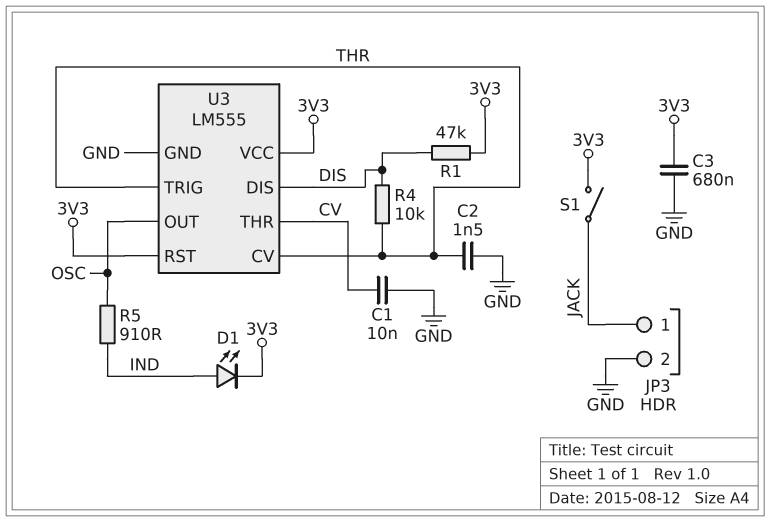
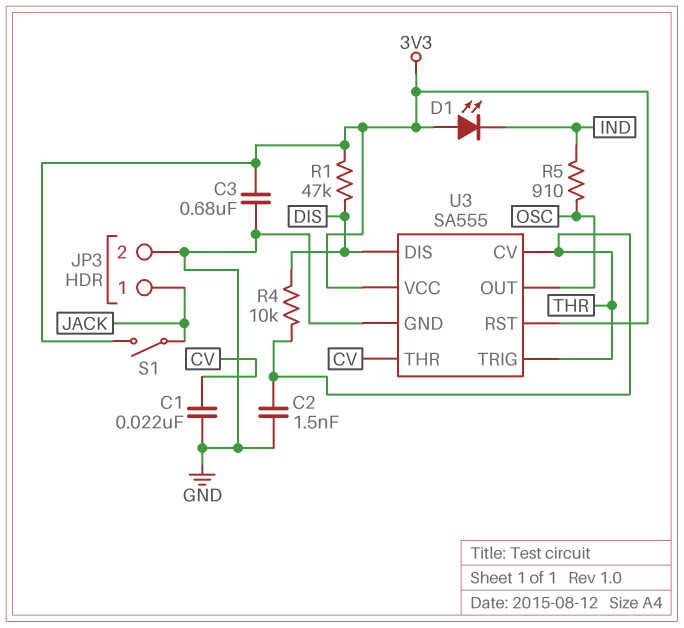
C1: 10nF (CV, GND) -> 22nF (CV, GND)
D1: LED (A IND, K 3V3) -> LED (A 3V3, K IND)
U3: LM555 -> SA555

